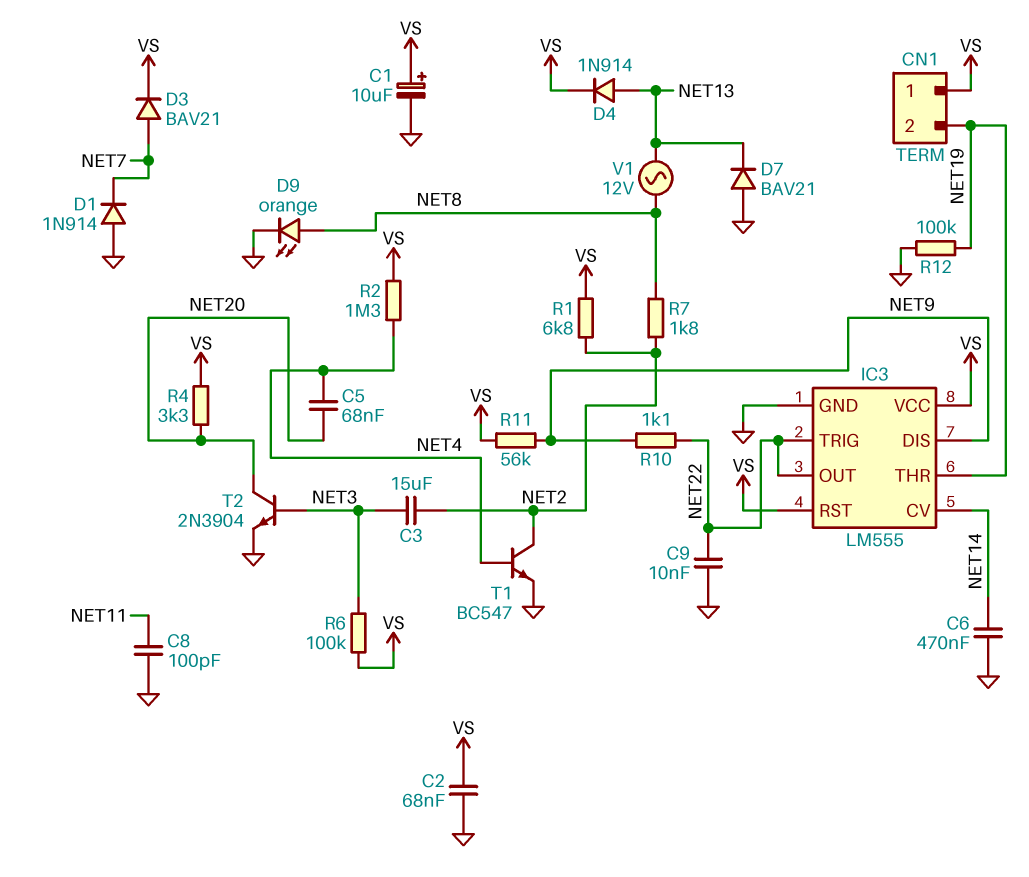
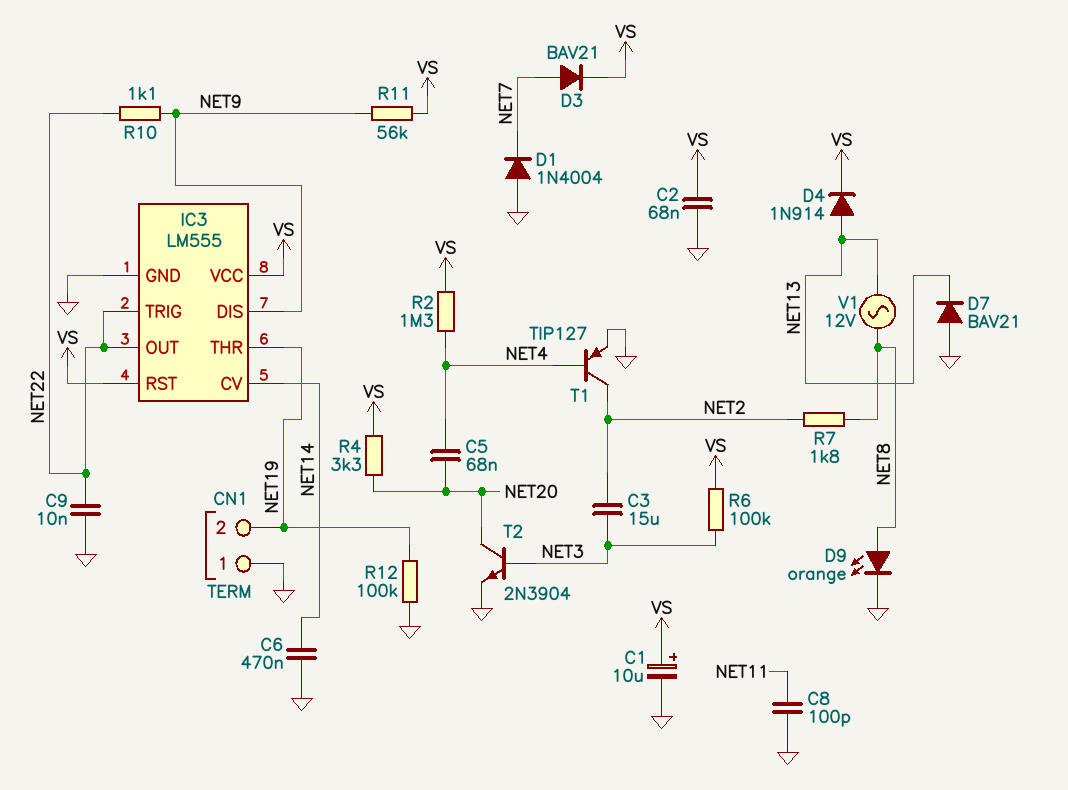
CN1 pin 1: VS -> GND
D1: diode 1N914 (A GND, K NET7) -> diode 1N4004 (A GND, K NET7)
R1: 6.8k (NET2, VS) -> none
T1: NPN BC547 (B NET4, C NET2, E GND) -> PNP TIP127 (B NET4, C NET2, E GND)

